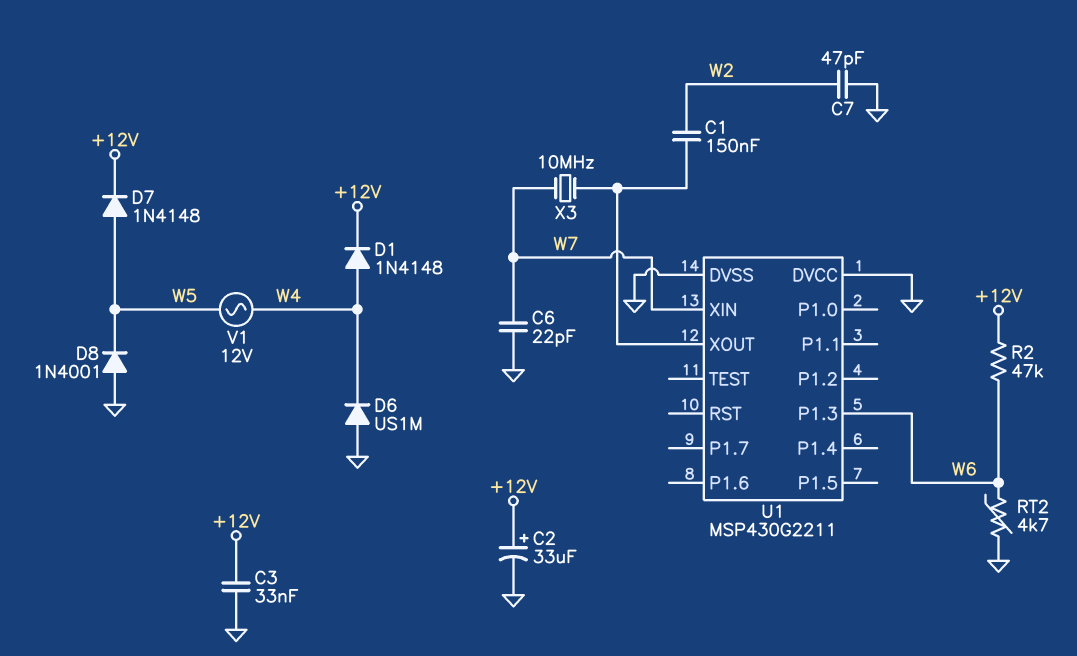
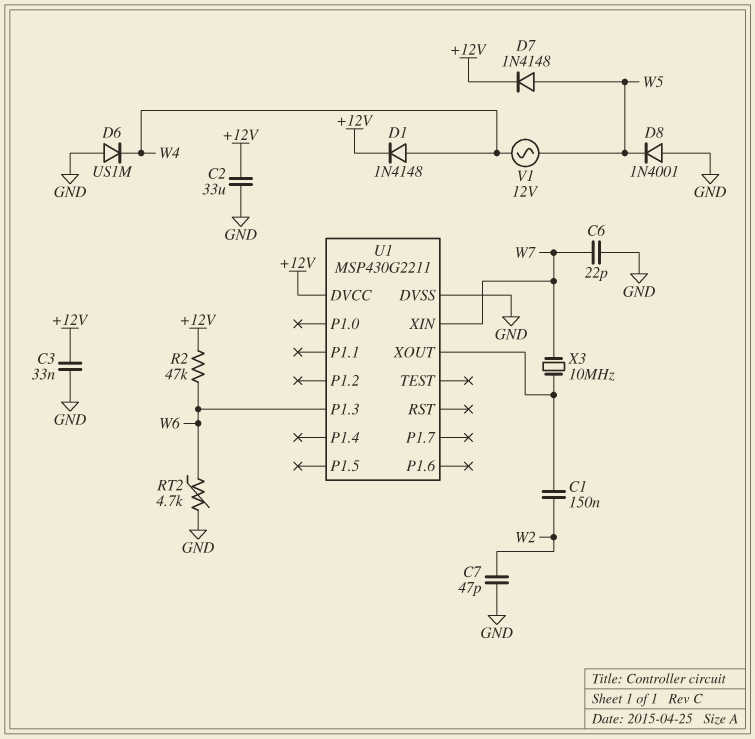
C2: 33uF (plus +12V, minus GND) -> 33uF (+12V, GND)
U1 pin DVCC: GND -> +12V

